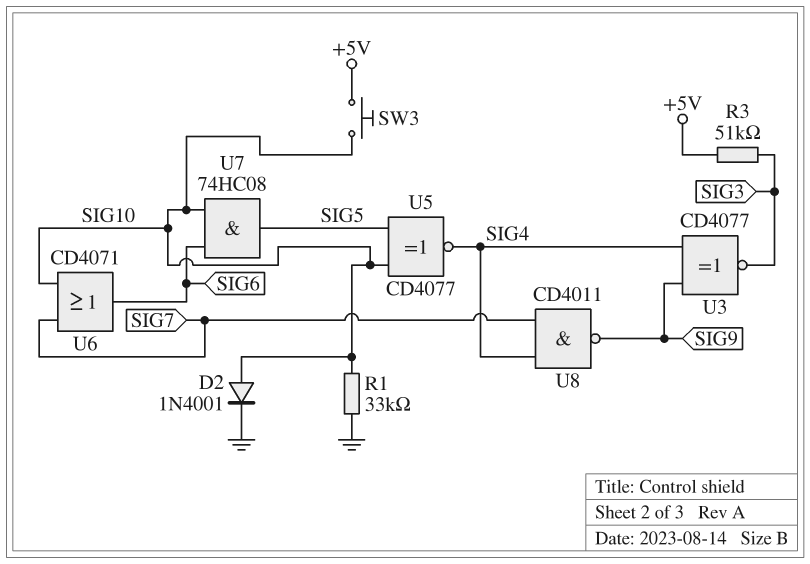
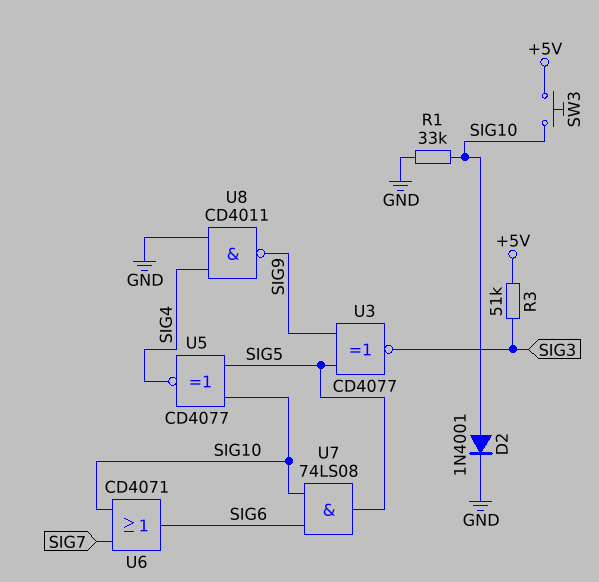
U3: XNOR CD4077 (in SIG4, in SIG9, out SIG3) -> XNOR CD4077 (in SIG5, in SIG9, out SIG3)
U7: AND 74HC08 (in SIG6, in SIG10, out SIG5) -> AND 74LS08 (in SIG6, in SIG10, out SIG5)
U8: NAND CD4011 (in SIG4, in SIG7, out SIG9) -> NAND CD4011 (in GND, in SIG4, out SIG9)

